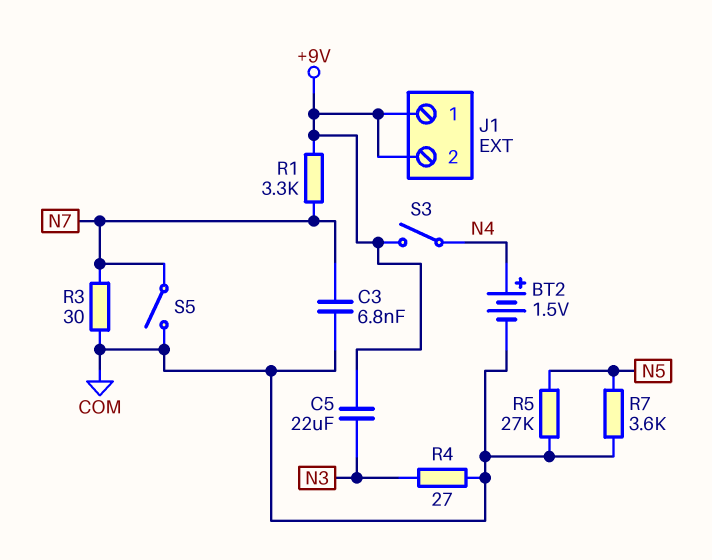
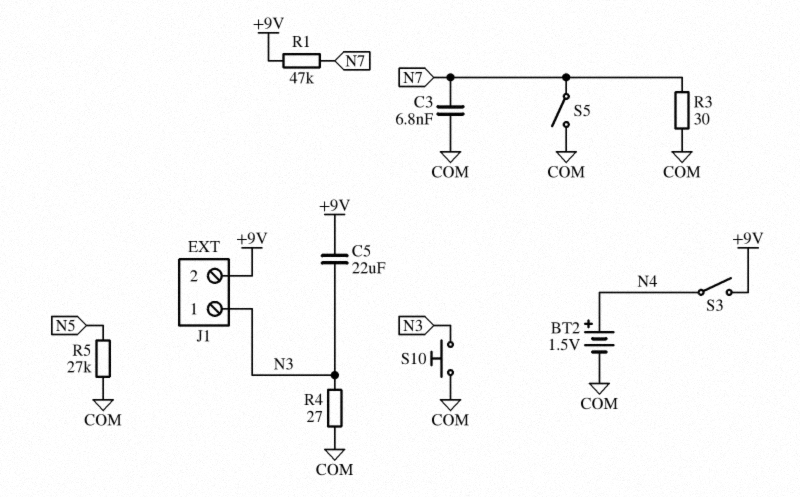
J1 pin 1: +9V -> N3
R1: 3.3k (+9V, N7) -> 47k (+9V, N7)
R7: 3.6k (COM, N5) -> none
S10: none -> button (COM, N3)

